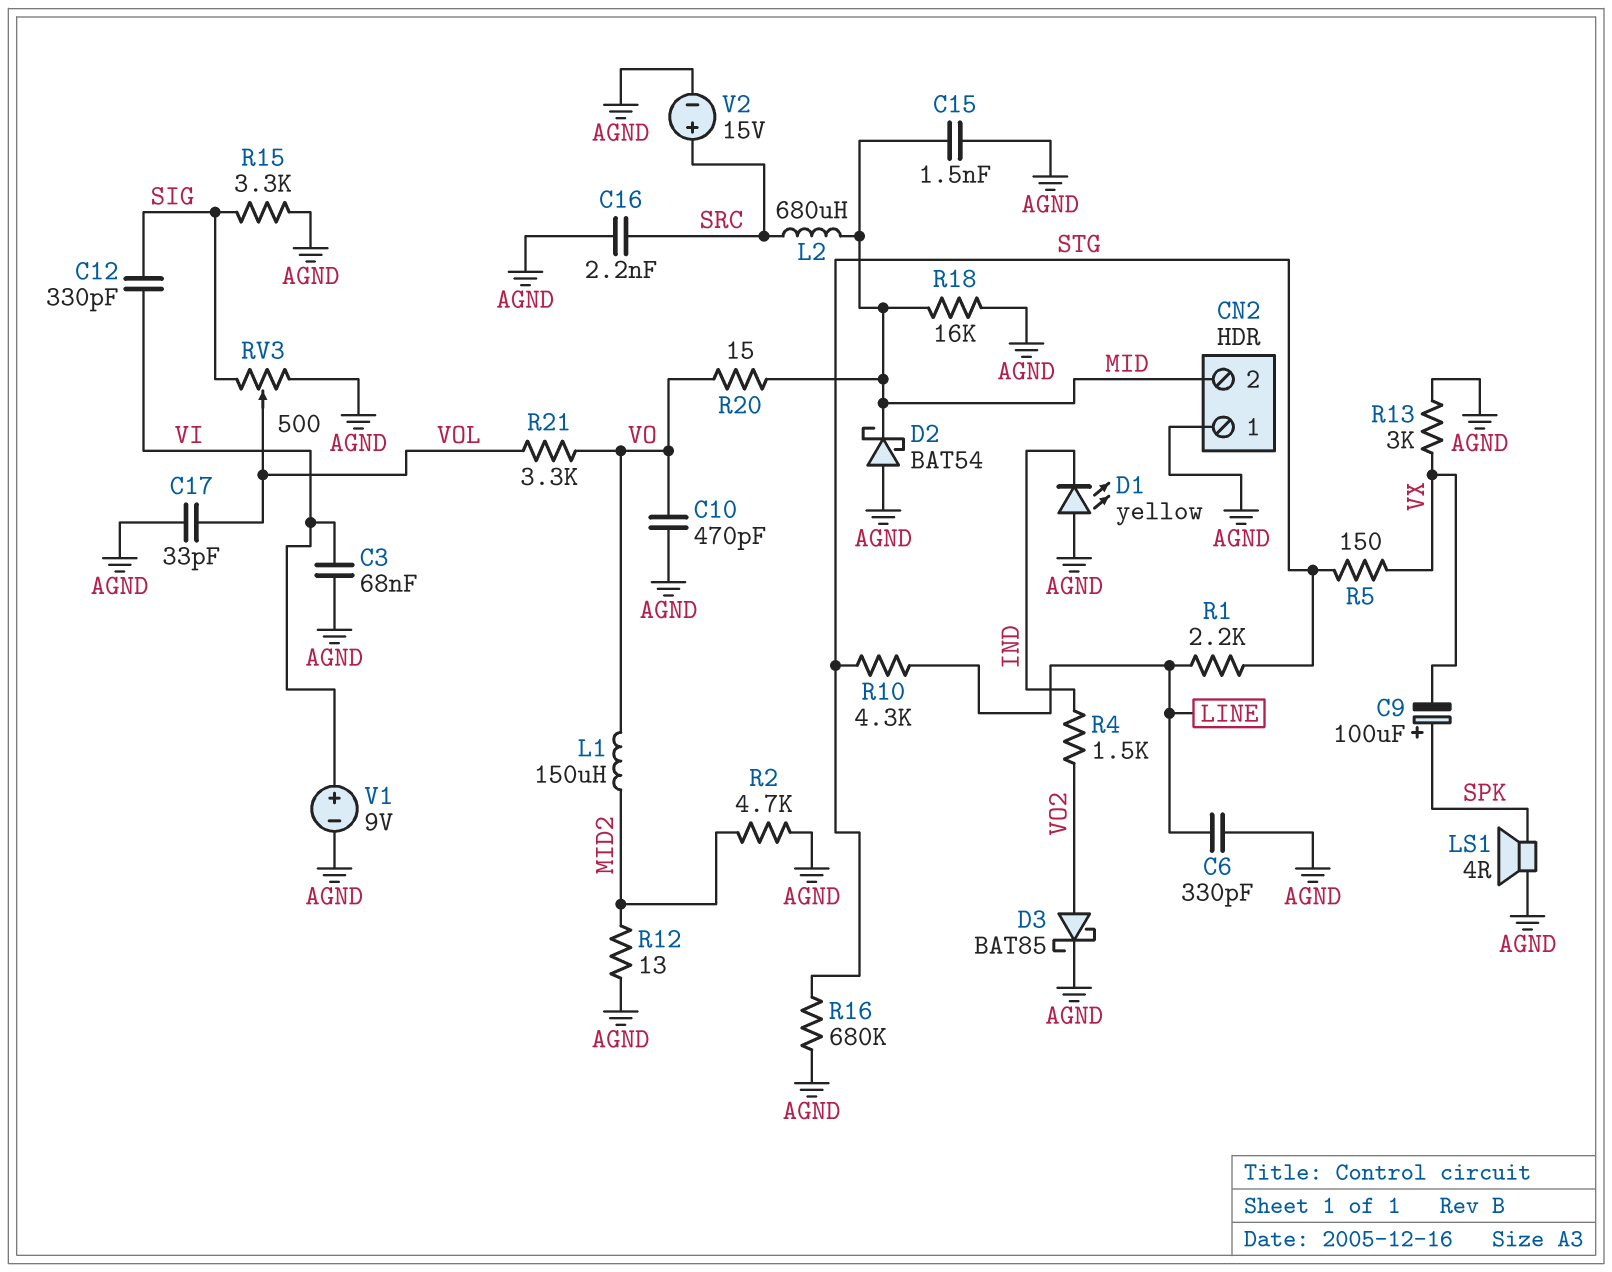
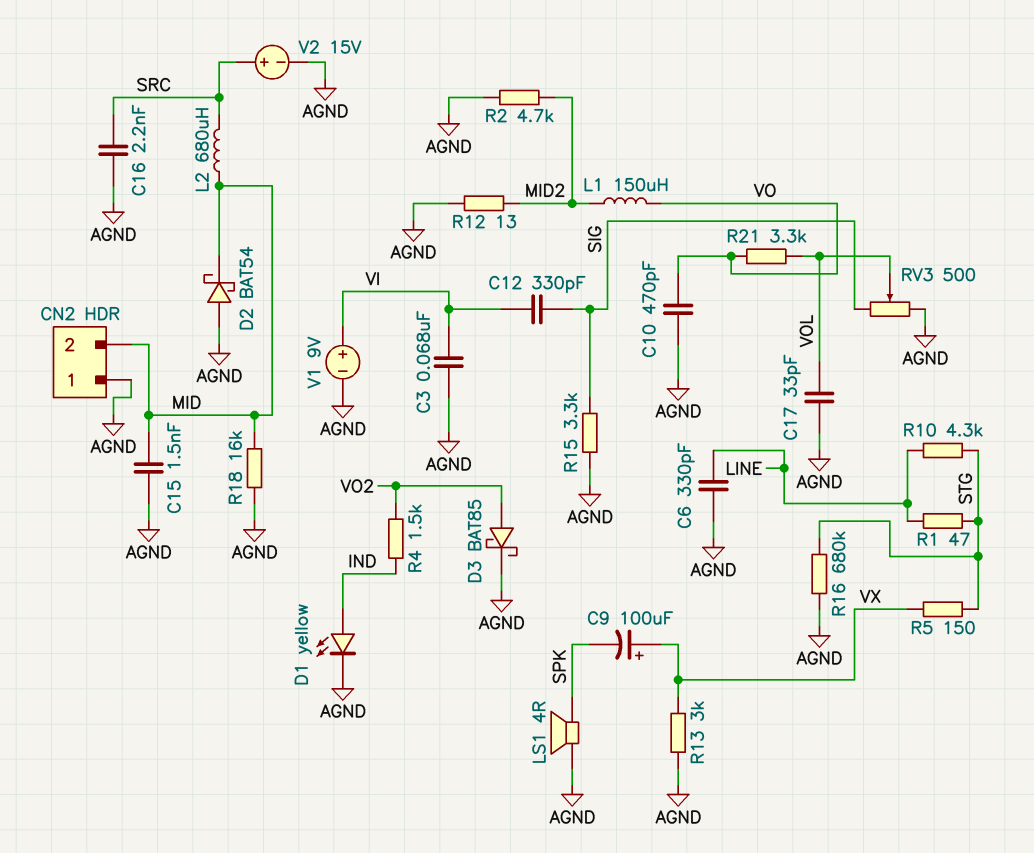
C9: 100uF (plus SPK, minus VX) -> 100uF (plus VX, minus SPK)
D1: LED yellow (A AGND, K IND) -> LED yellow (A IND, K AGND)
R1: 2.2k (LINE, STG) -> 47 (LINE, STG)
R20: 15 (MID, VO) -> none

